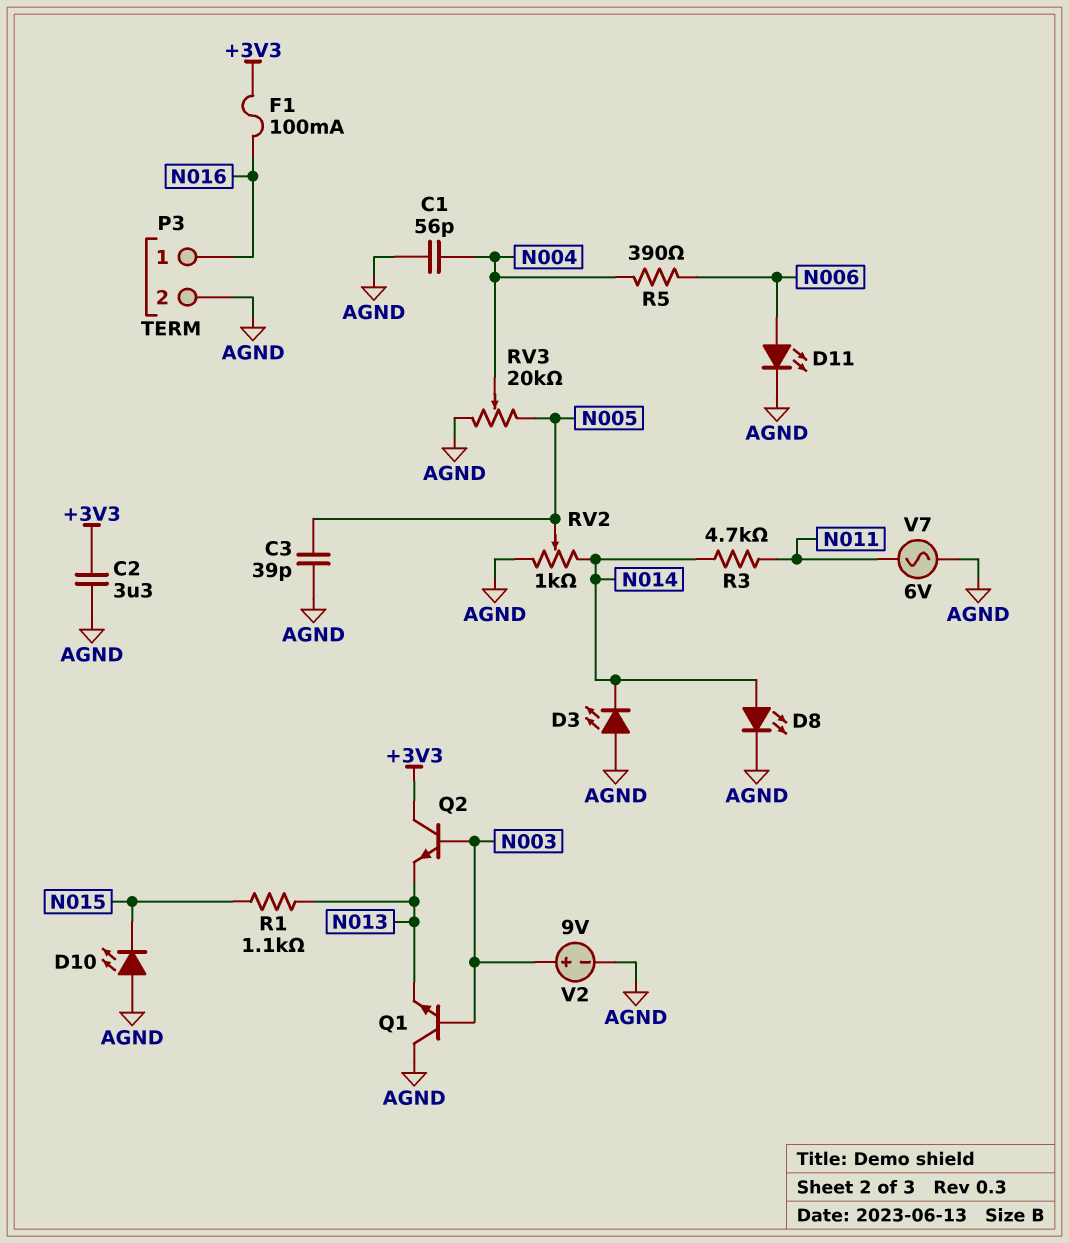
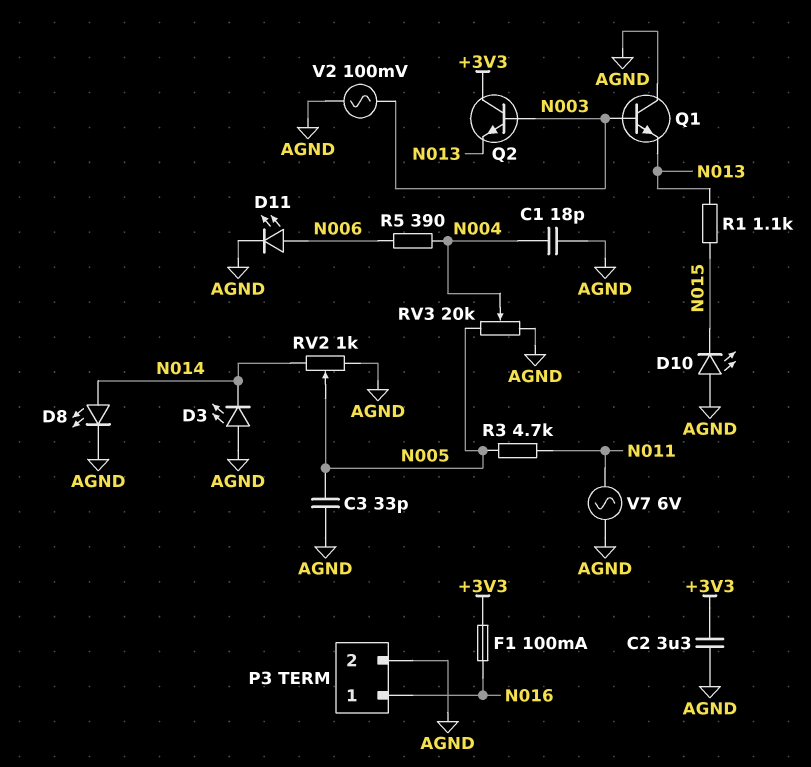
C1: 56pF (AGND, N004) -> 18pF (AGND, N004)
C3: 39pF (AGND, N005) -> 33pF (AGND, N005)
R3: 4.7k (N011, N014) -> 4.7k (N005, N011)
V2: 9V (plus N003, minus AGND) -> AC 100mV (AGND, N003)

